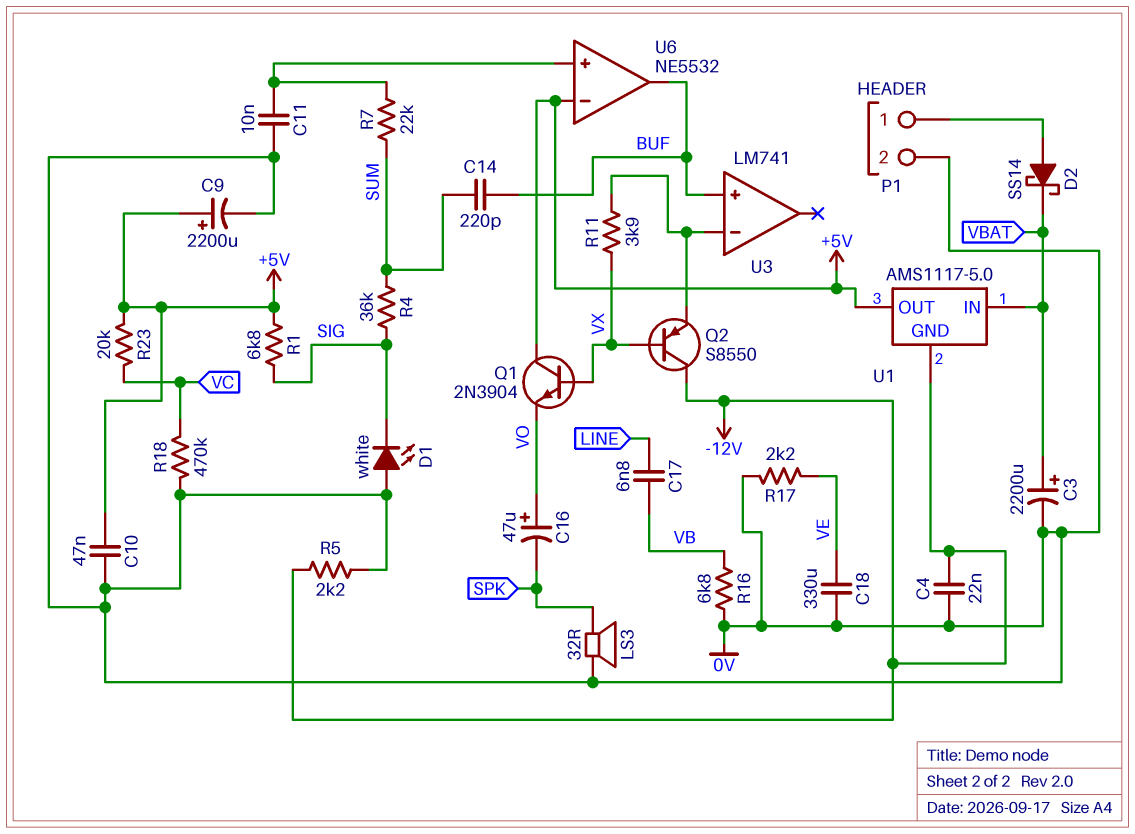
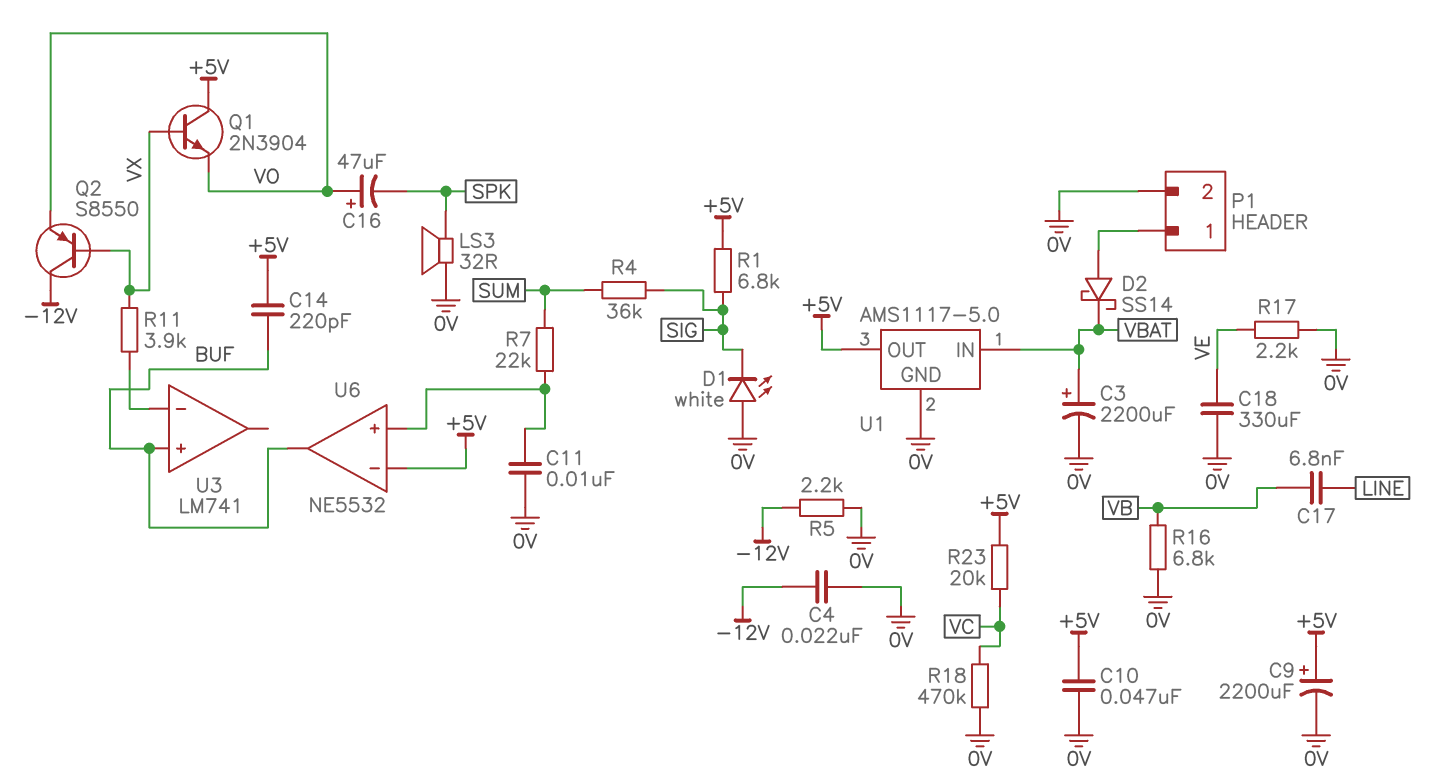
C14: 220pF (BUF, SUM) -> 220pF (+5V, BUF)
Q2: PNP S8550 (B VX, C -12V, E U3/in-) -> PNP S8550 (B VX, C -12V, E VO)
U1 pin GND: -12V -> 0V

